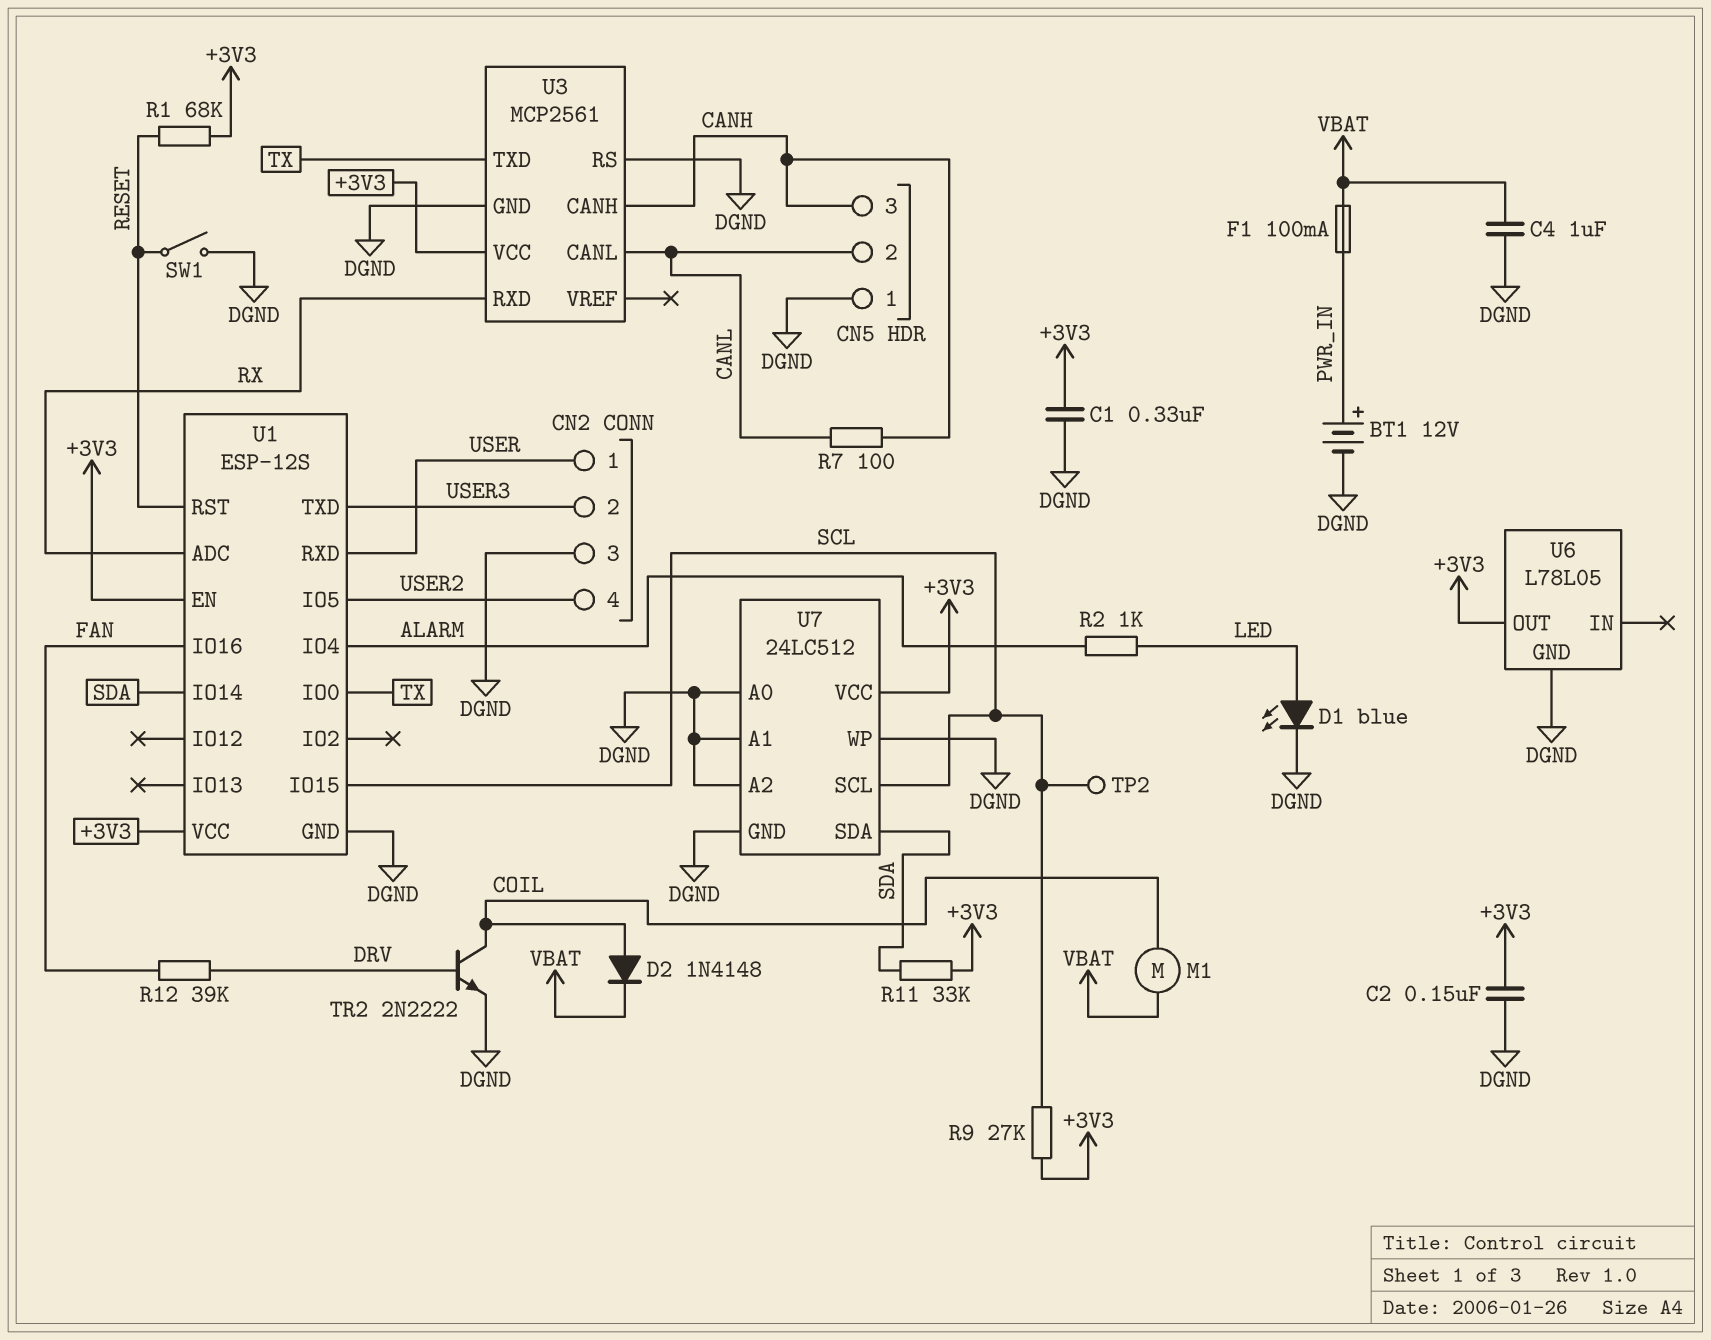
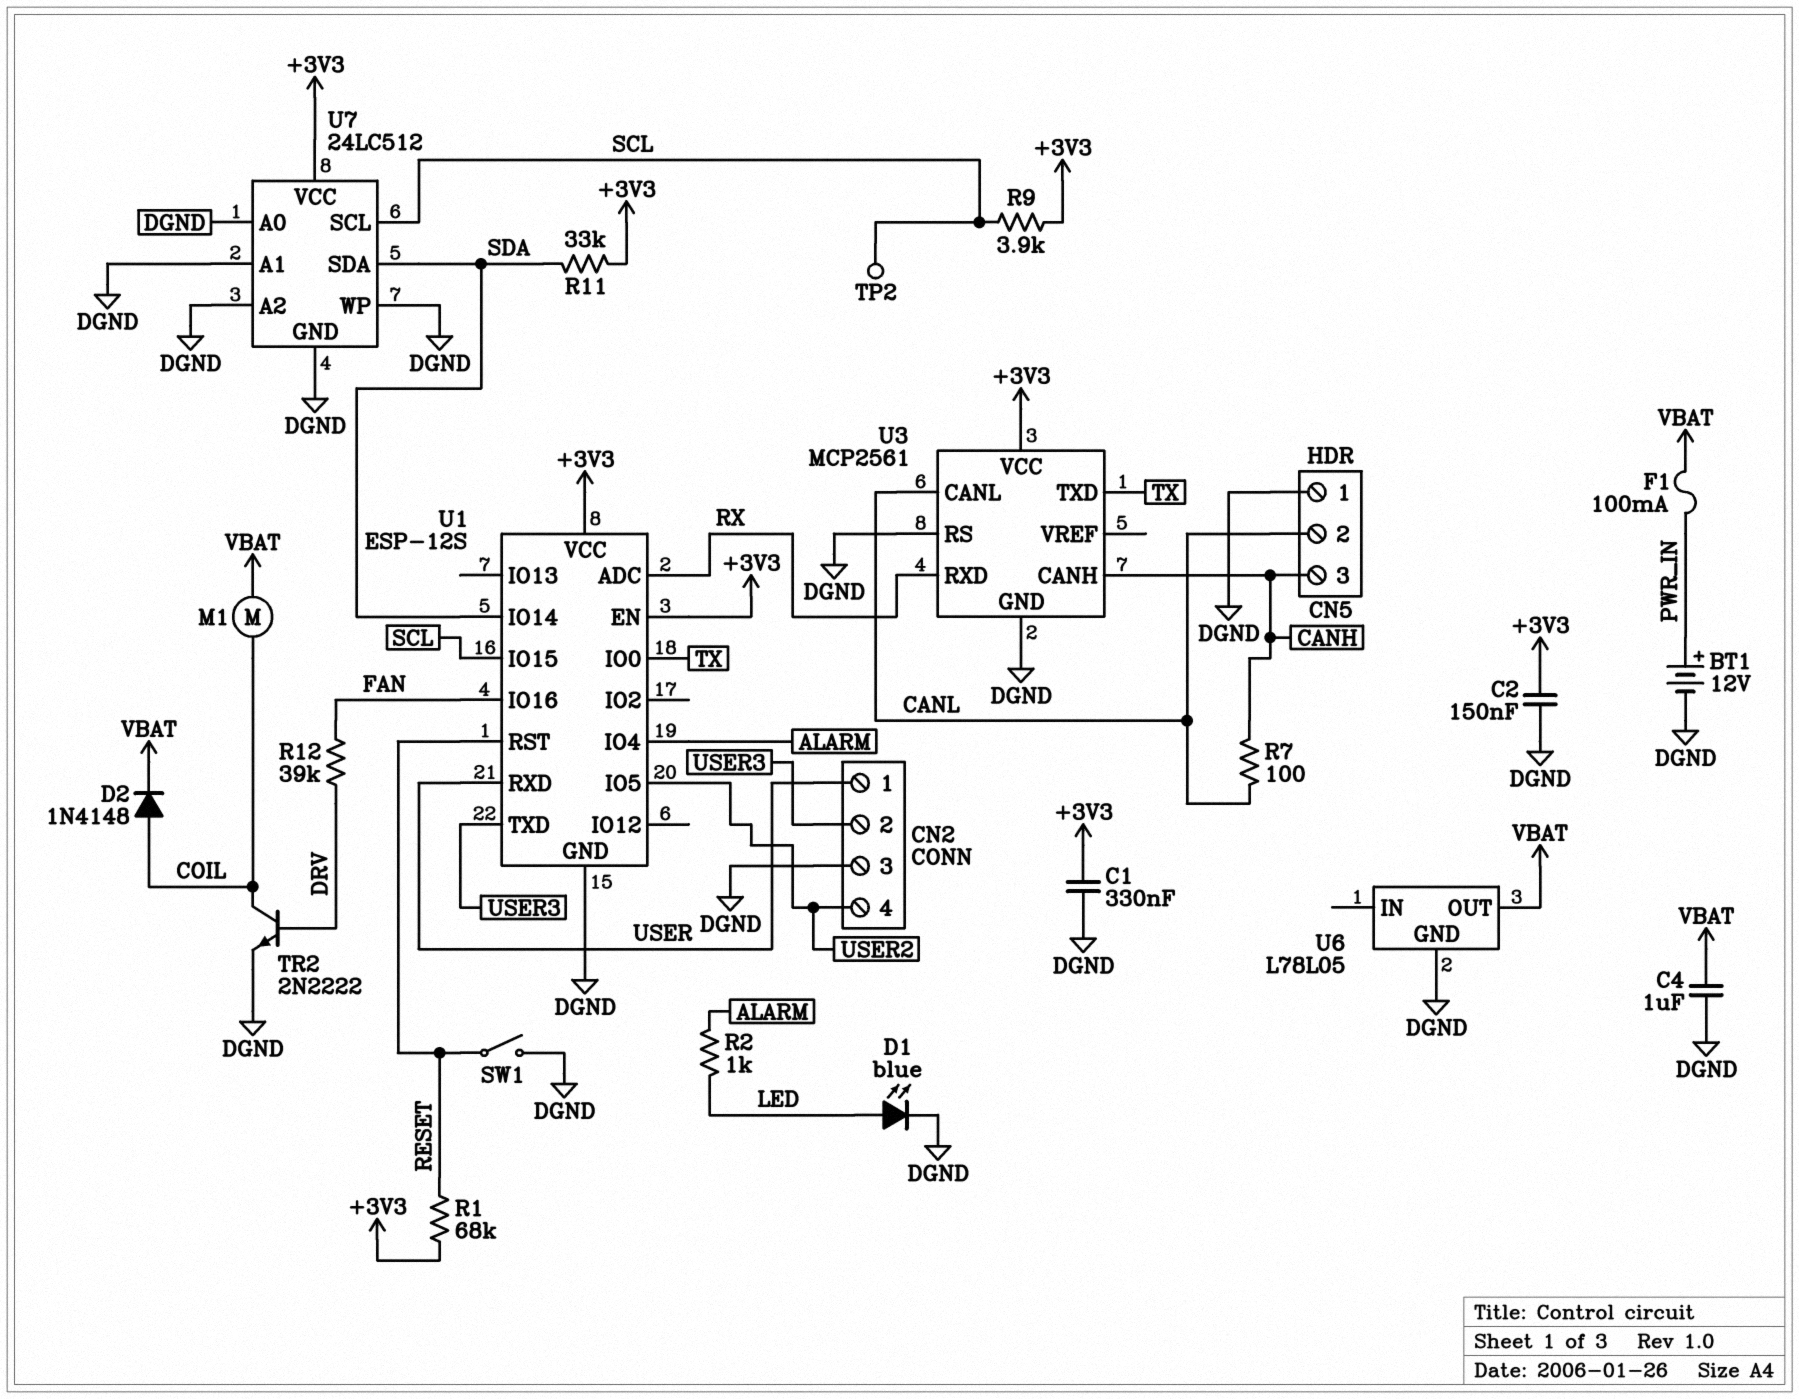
R9: 27k (+3V3, SCL) -> 3.9k (+3V3, SCL)
U6 pin OUT: +3V3 -> VBAT

